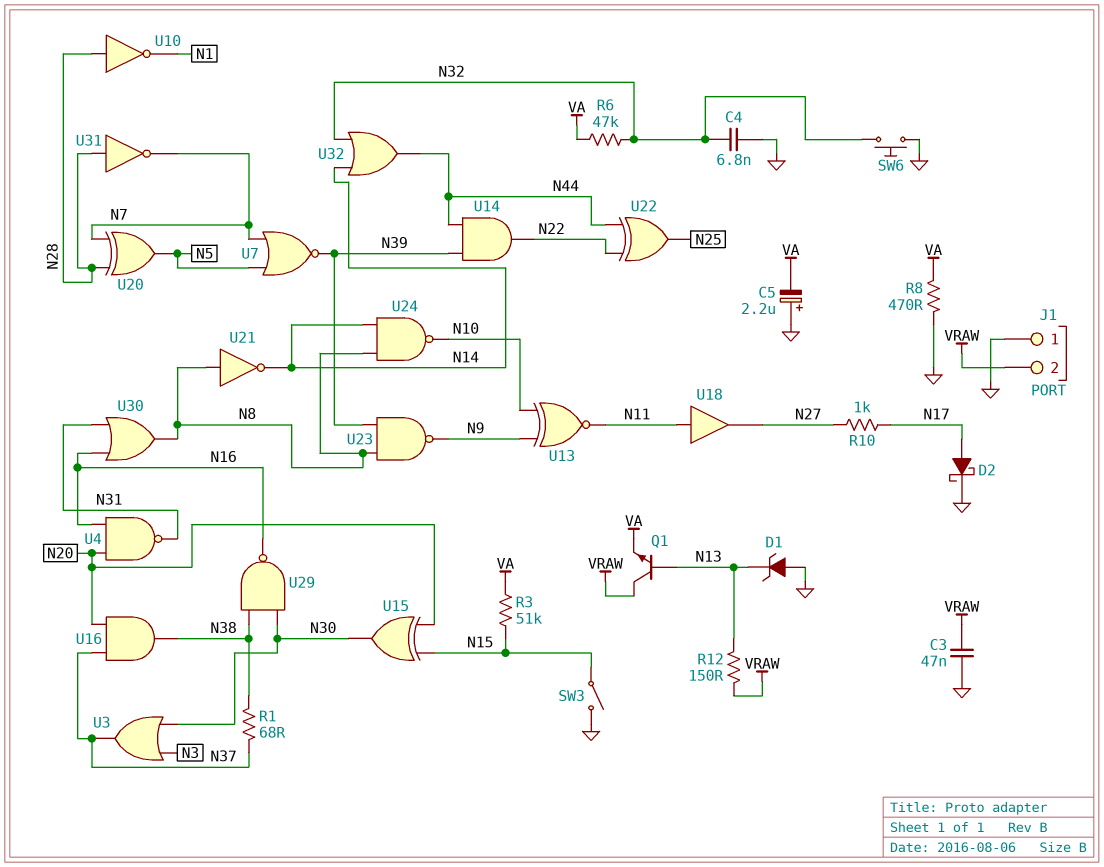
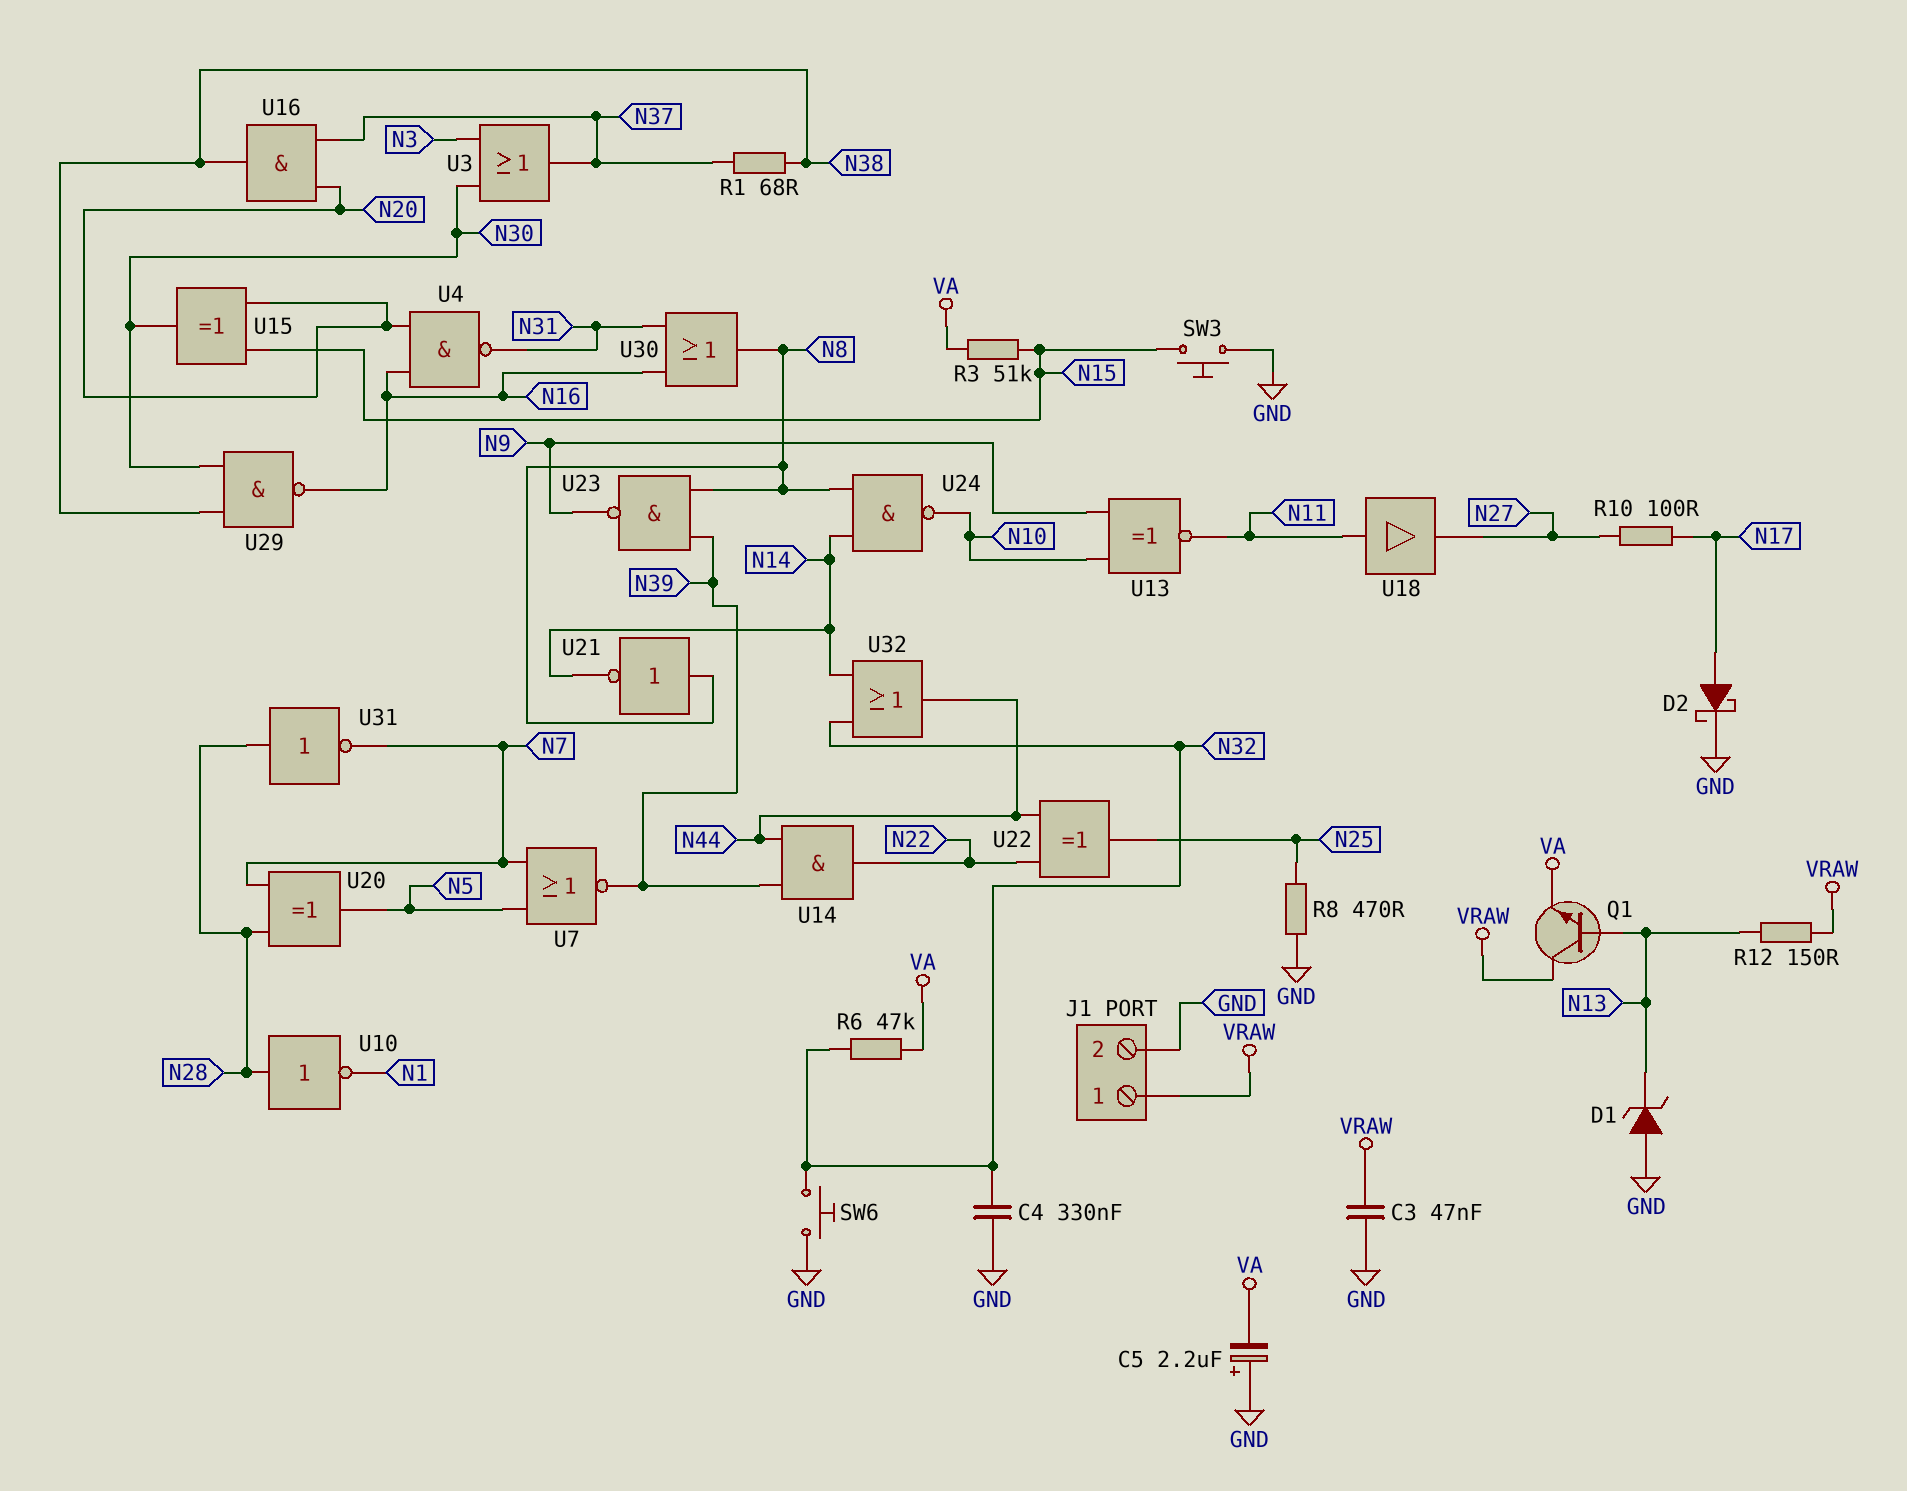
C4: 6.8nF (GND, N32) -> 330nF (GND, N32)
J1 pin 1: GND -> VRAW
J1 pin 2: VRAW -> GND
R8: 470 (GND, VA) -> 470 (GND, N25)
R10: 1k (N17, N27) -> 100 (N17, N27)
SW3: switch (GND, N15) -> button (GND, N15)

